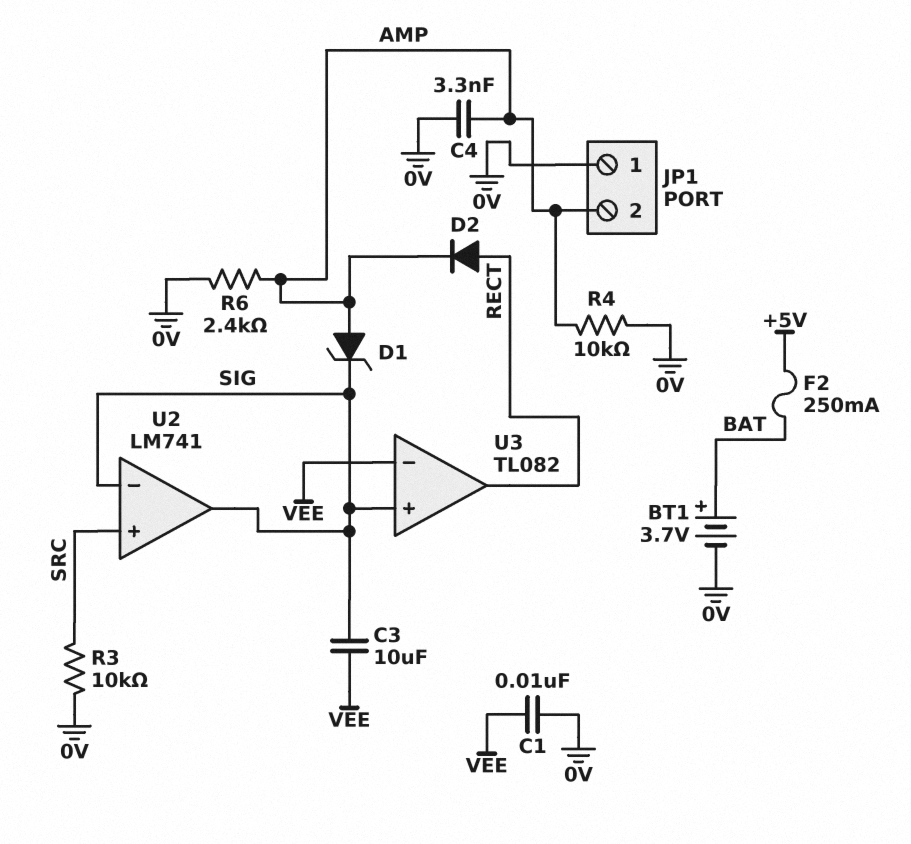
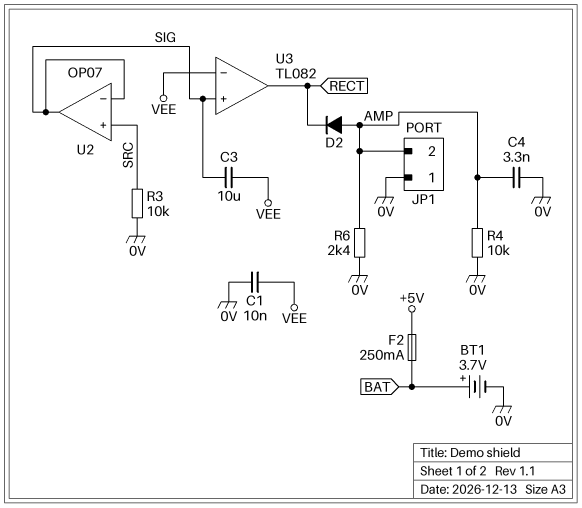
D1: zener (A AMP, K SIG) -> none
D2: diode (A RECT, K AMP) -> diode (A AMP, K RECT)
U2: LM741 -> OP07

